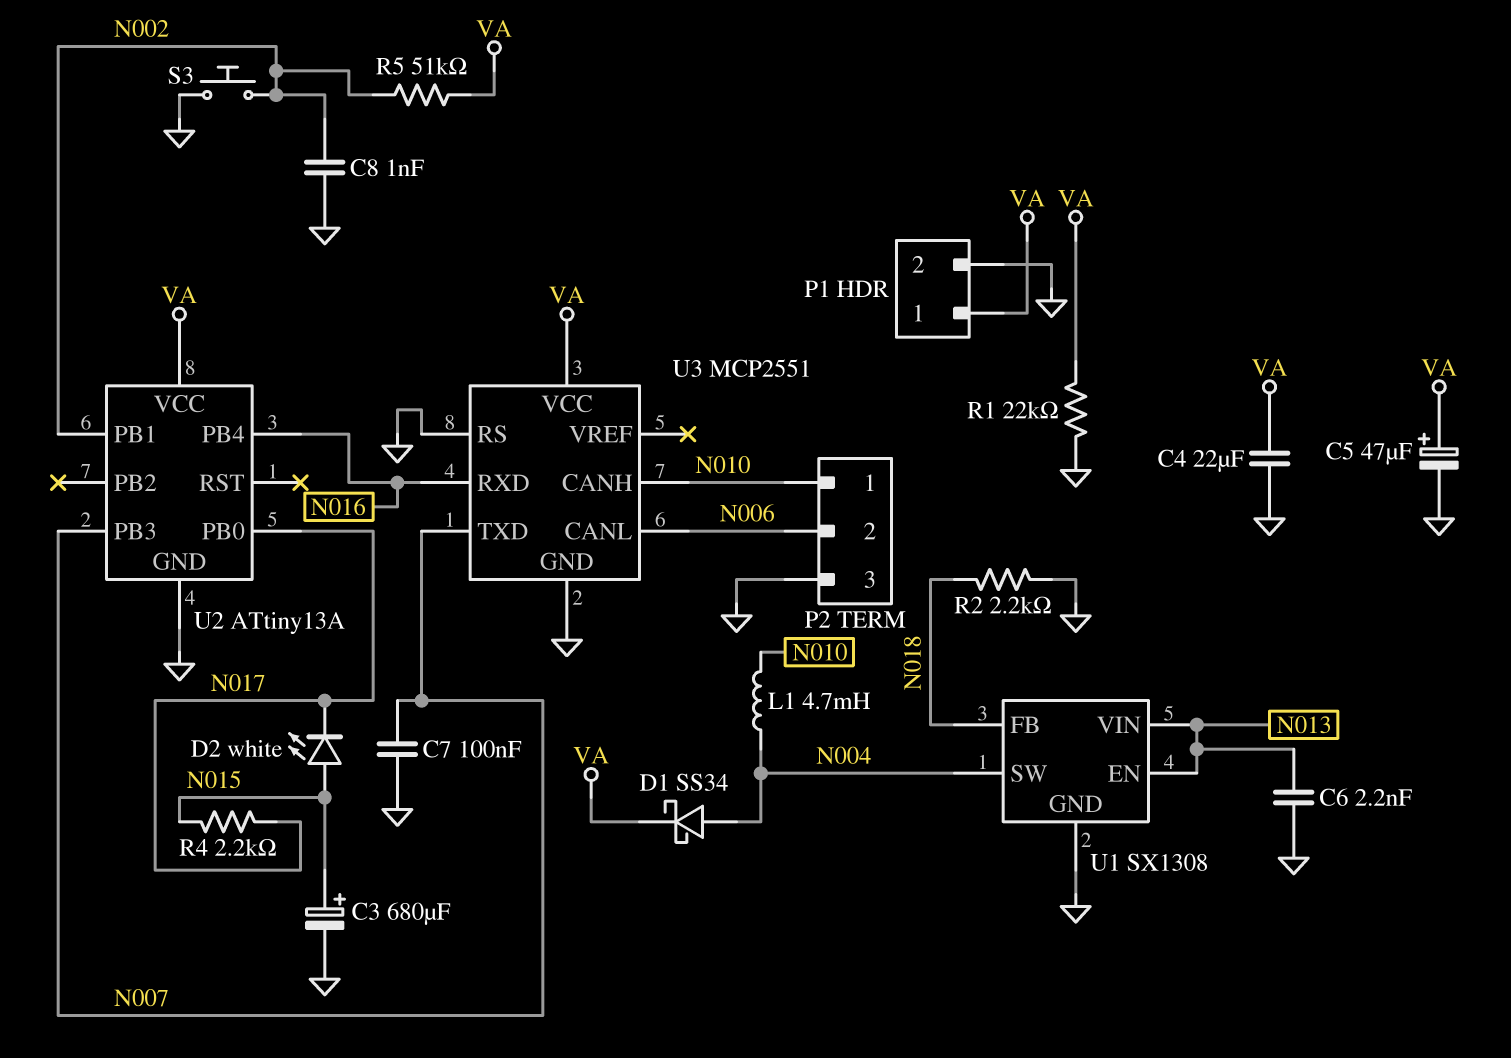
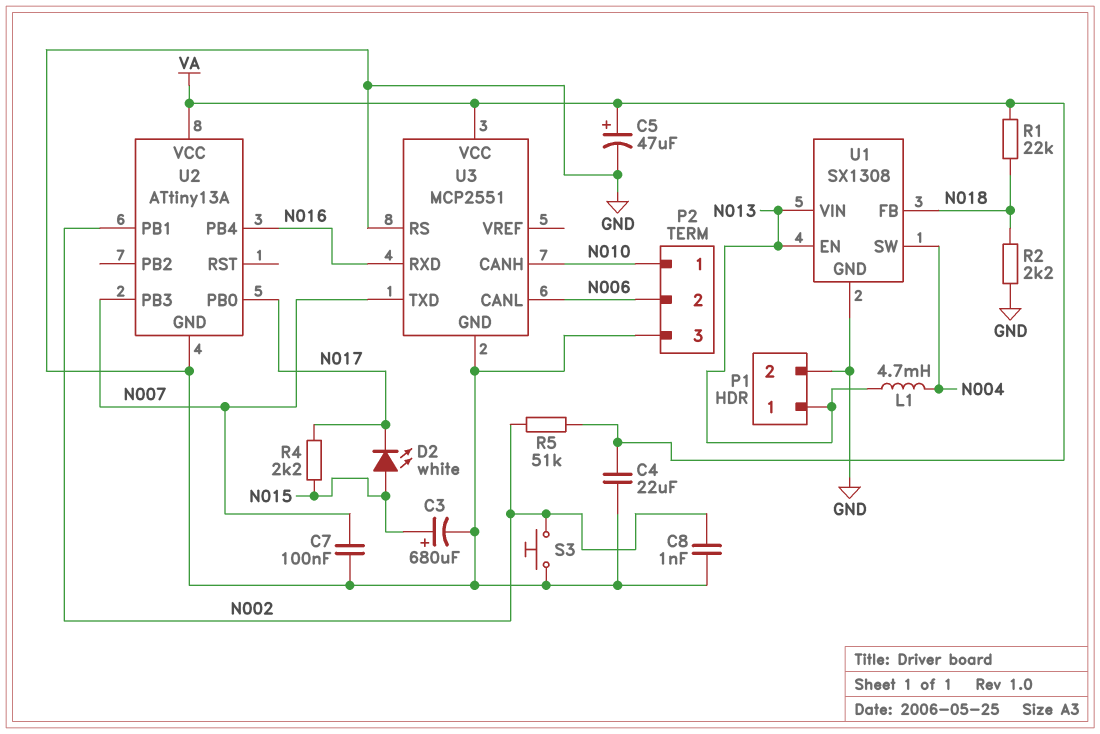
C6: 2.2nF (GND, N013) -> none
D1: schottky SS34 (A N004, K VA) -> none
L1: 4.7mH (N004, N010) -> 4.7mH (N004, N013)
P1 pin 1: VA -> N013
R1: 22k (GND, VA) -> 22k (N018, VA)

